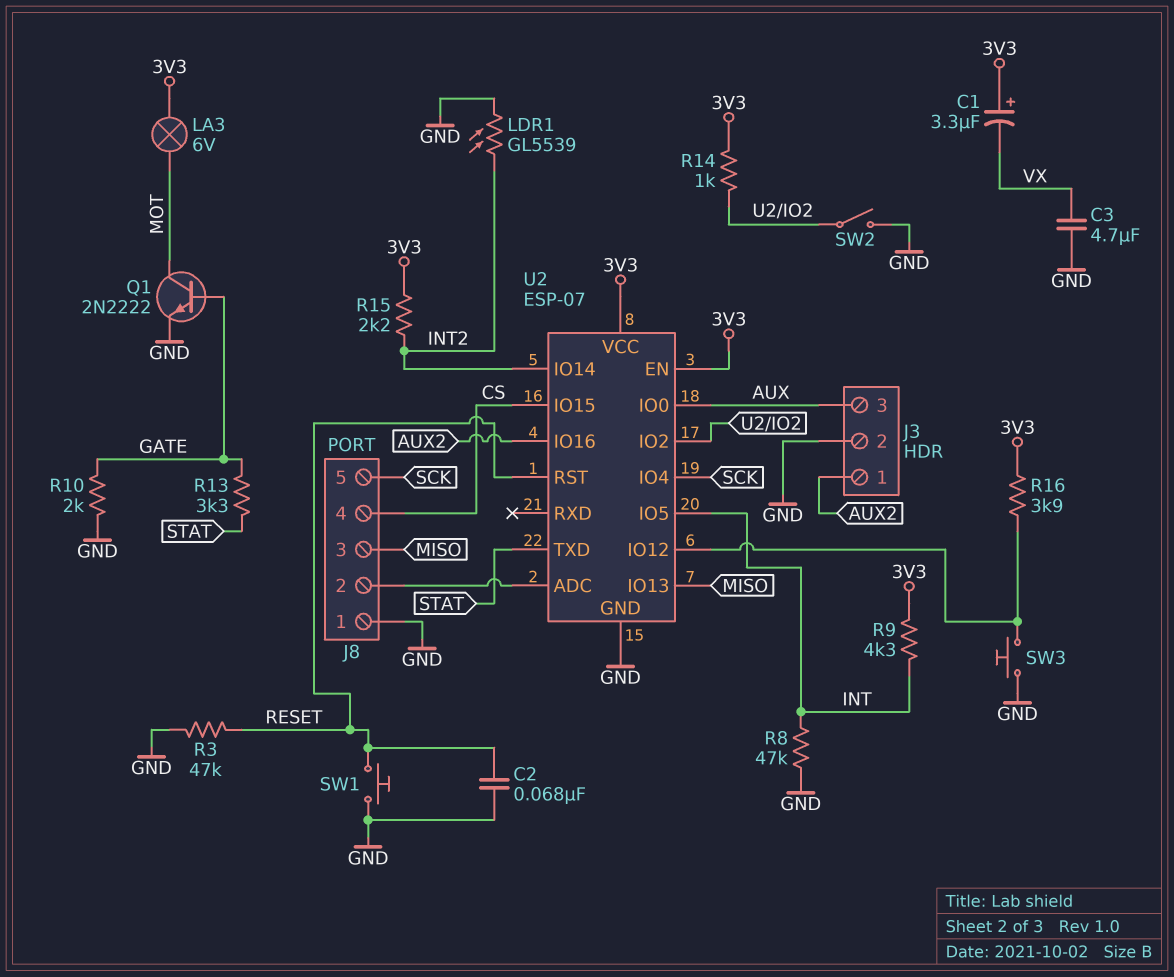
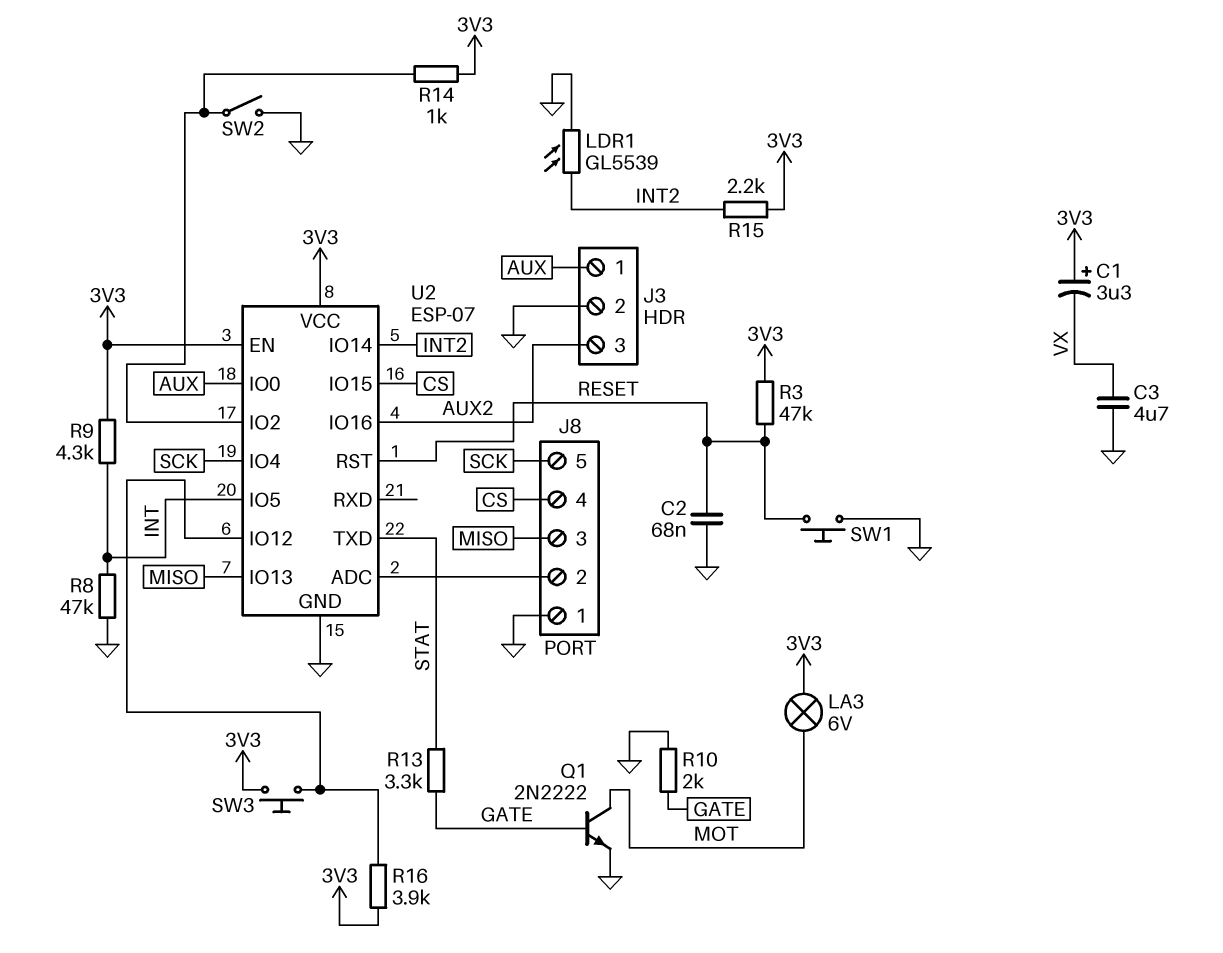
J3 pin 1: AUX2 -> AUX
J3 pin 3: AUX -> AUX2
R3: 47k (GND, RESET) -> 47k (3V3, RESET)
SW3: button (GND, U2/IO12) -> button (3V3, U2/IO12)

